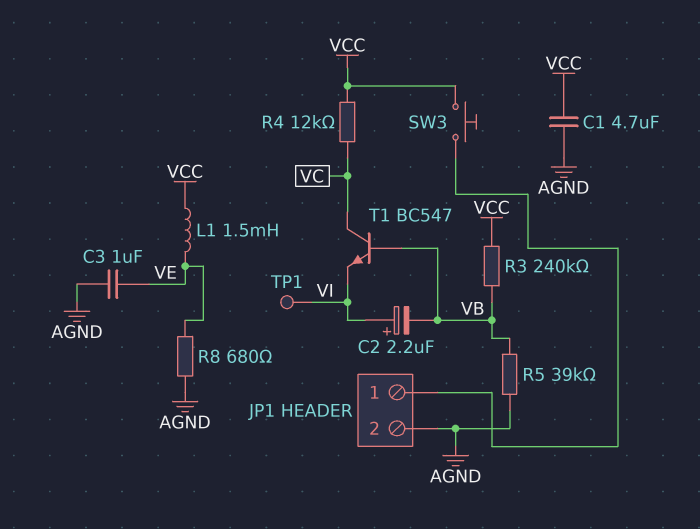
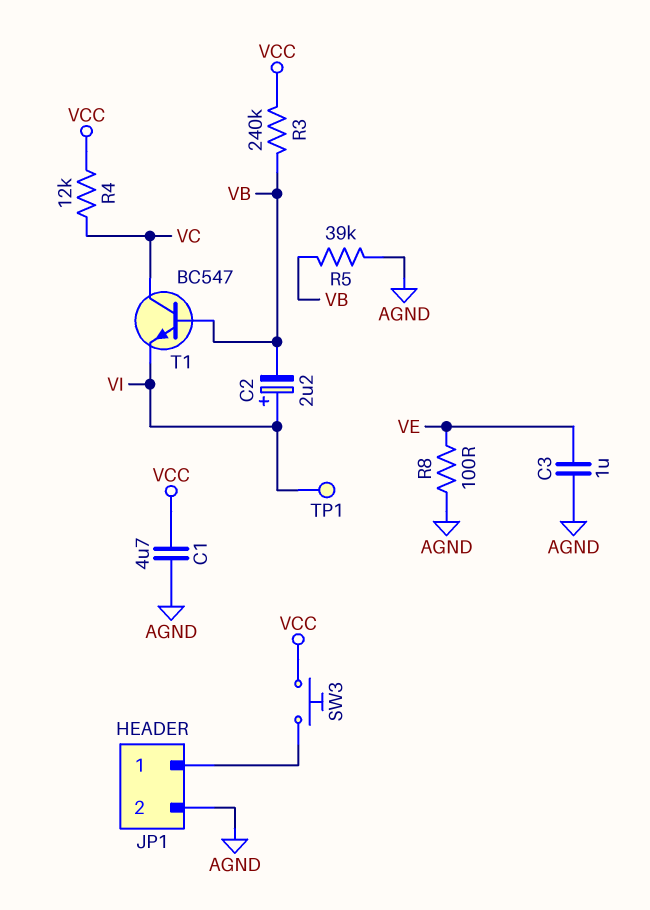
L1: 1.5mH (VCC, VE) -> none
R8: 680 (AGND, VE) -> 100 (AGND, VE)

